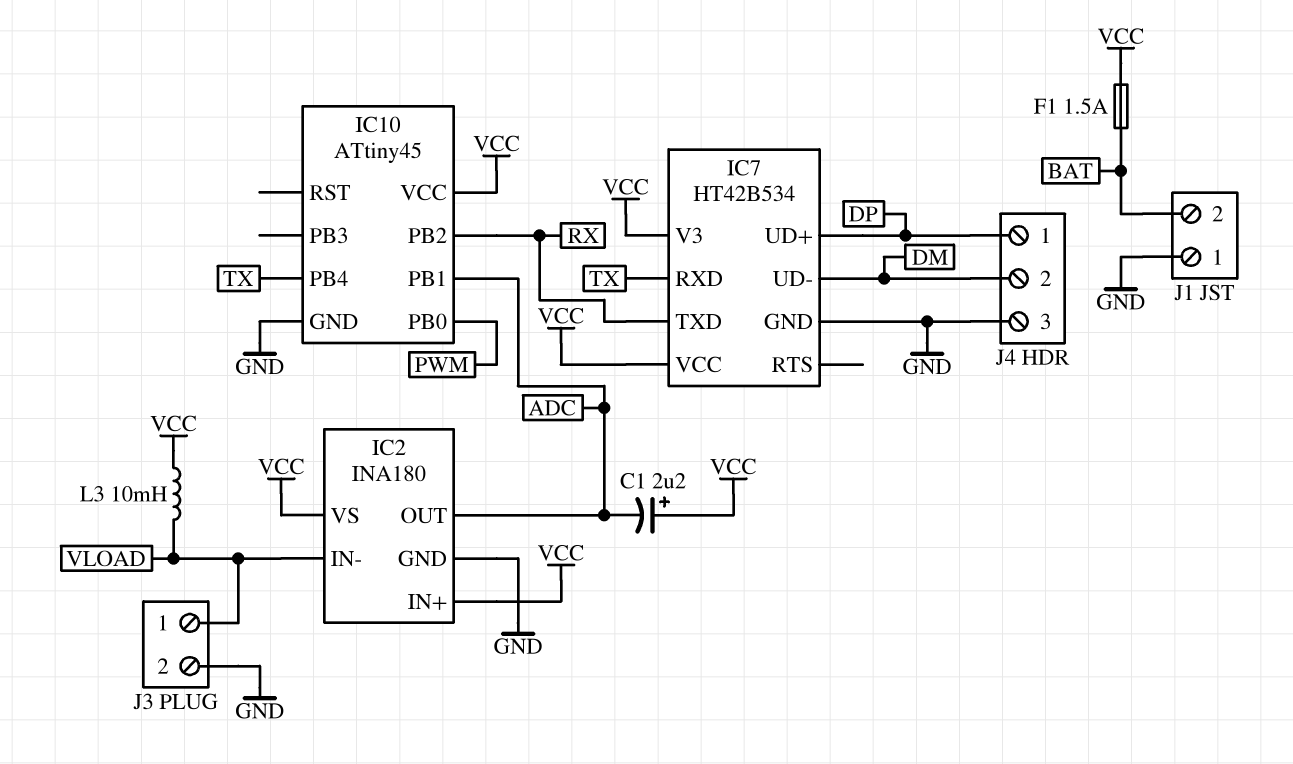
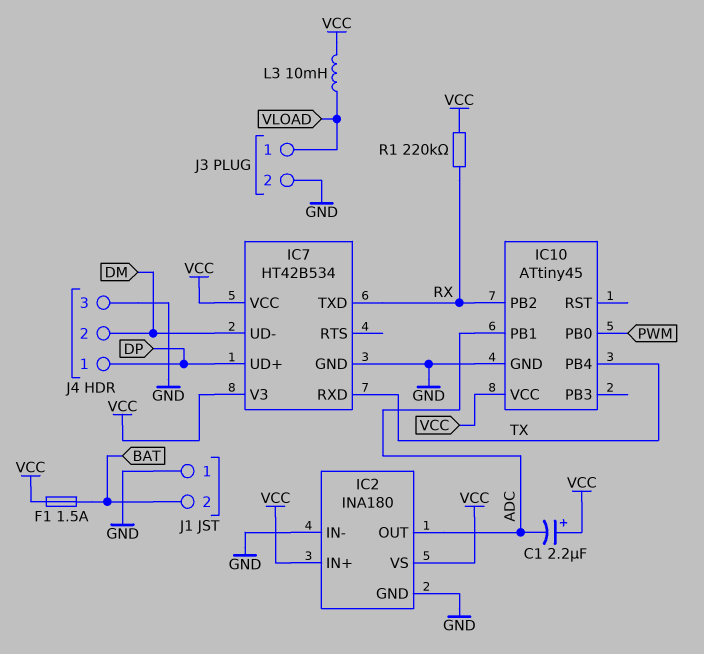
IC2 pin IN-: VLOAD -> GND
R1: none -> 220k (RX, VCC)

